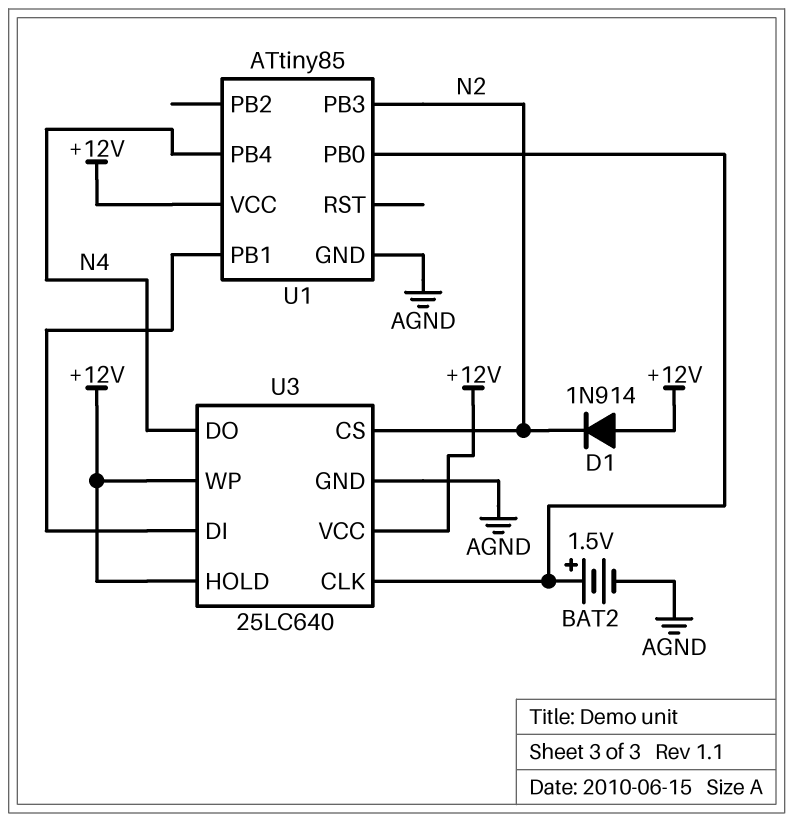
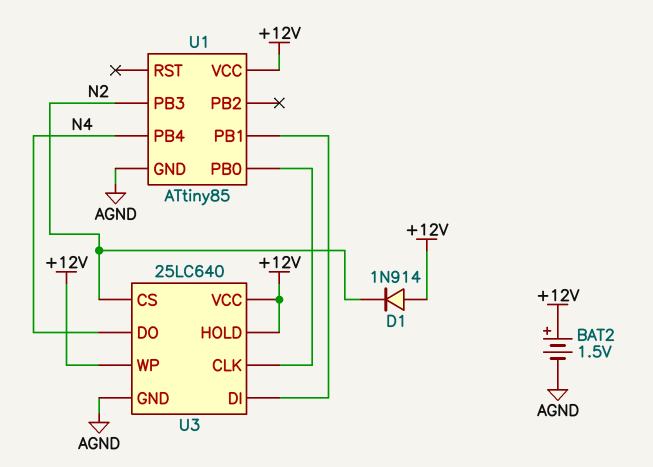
BAT2: 1.5V (plus U1/PB0, minus AGND) -> 1.5V (plus +12V, minus AGND)

